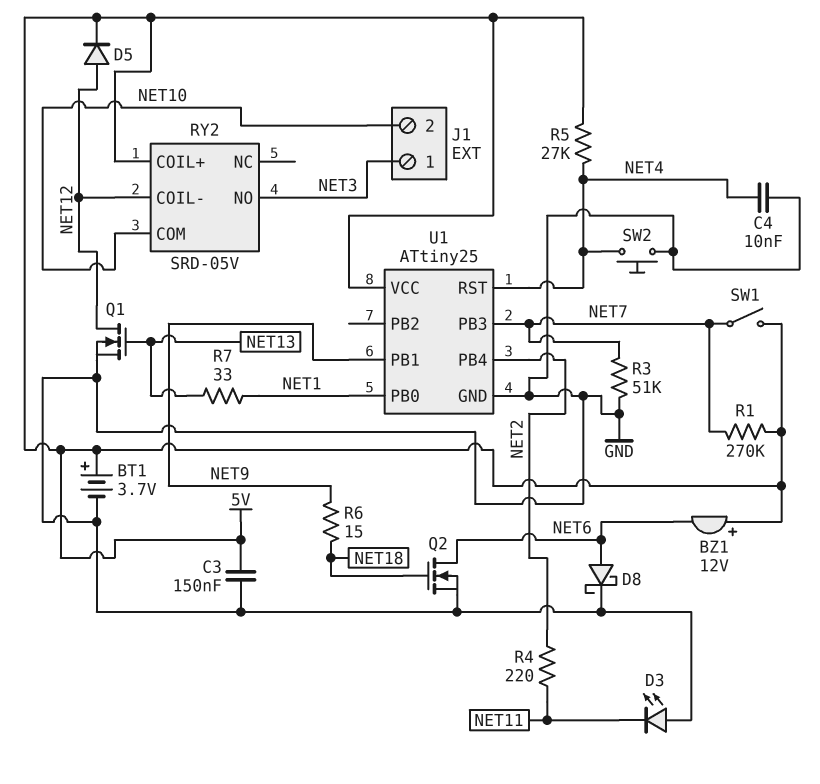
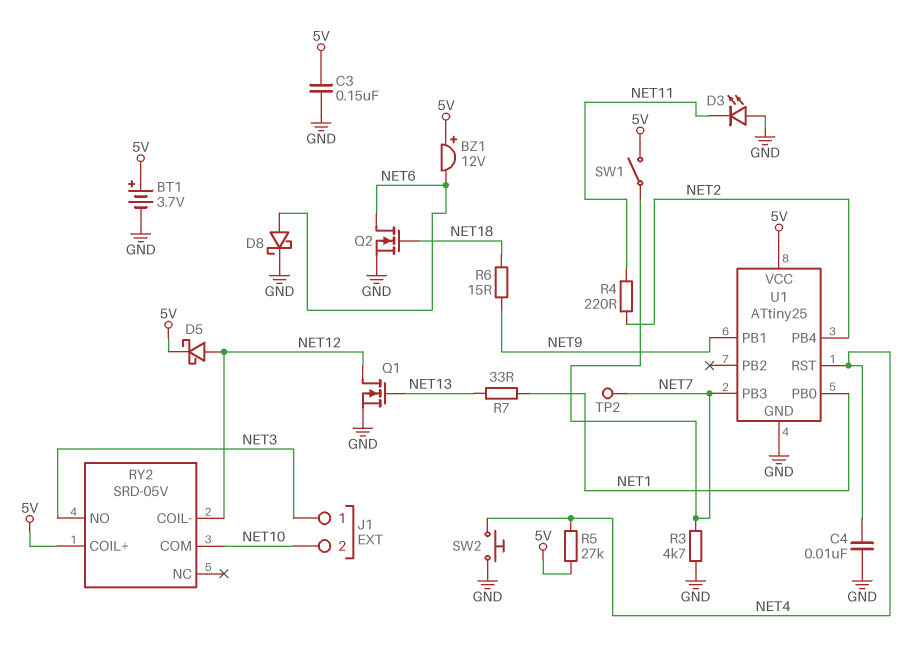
D5: diode (A NET12, K 5V) -> schottky (A NET12, K 5V)
R1: 270k (5V, NET7) -> none
R3: 51k (GND, NET7) -> 4.7k (GND, NET7)
TP2: none -> test point (NET7)

